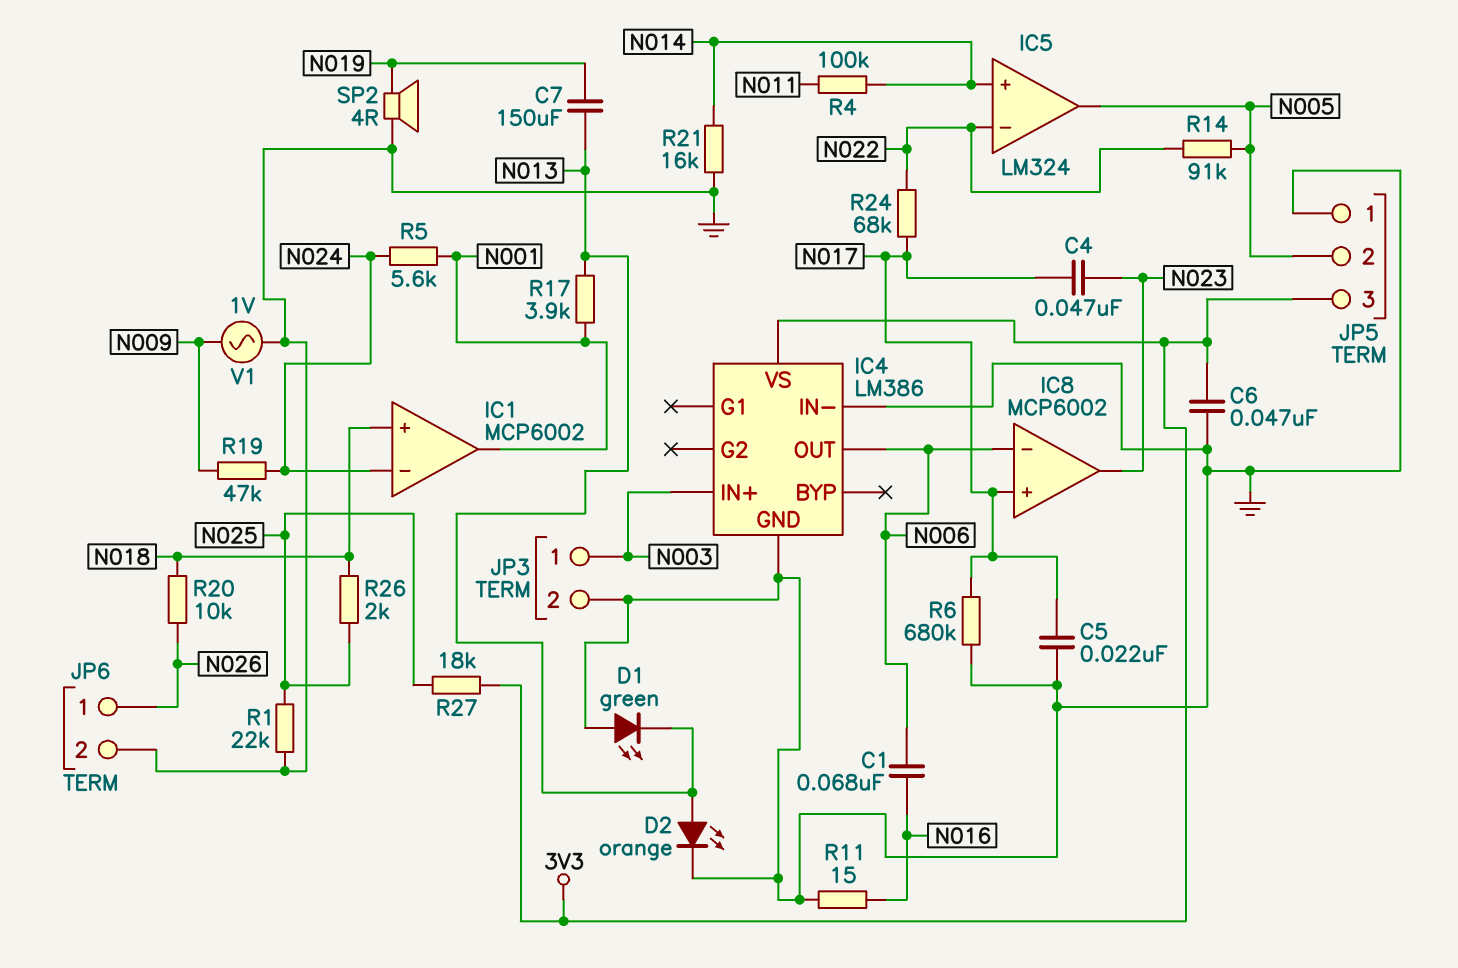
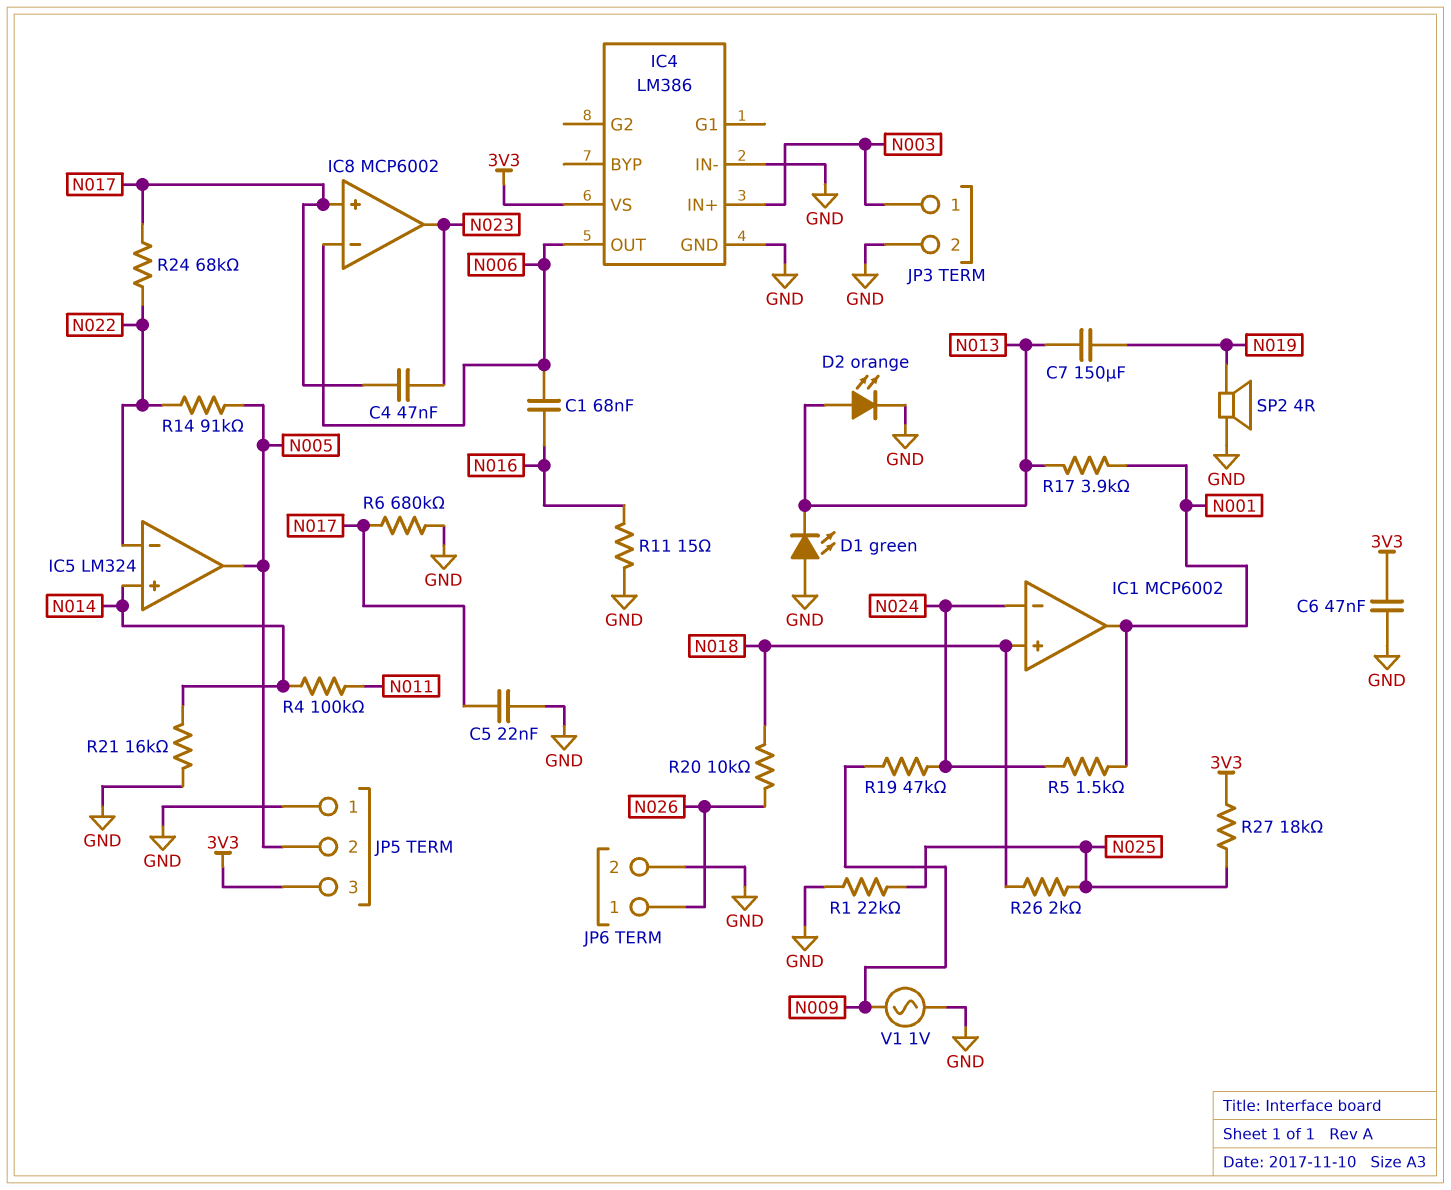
R5: 5.6k (N001, N024) -> 1.5k (N001, N024)

